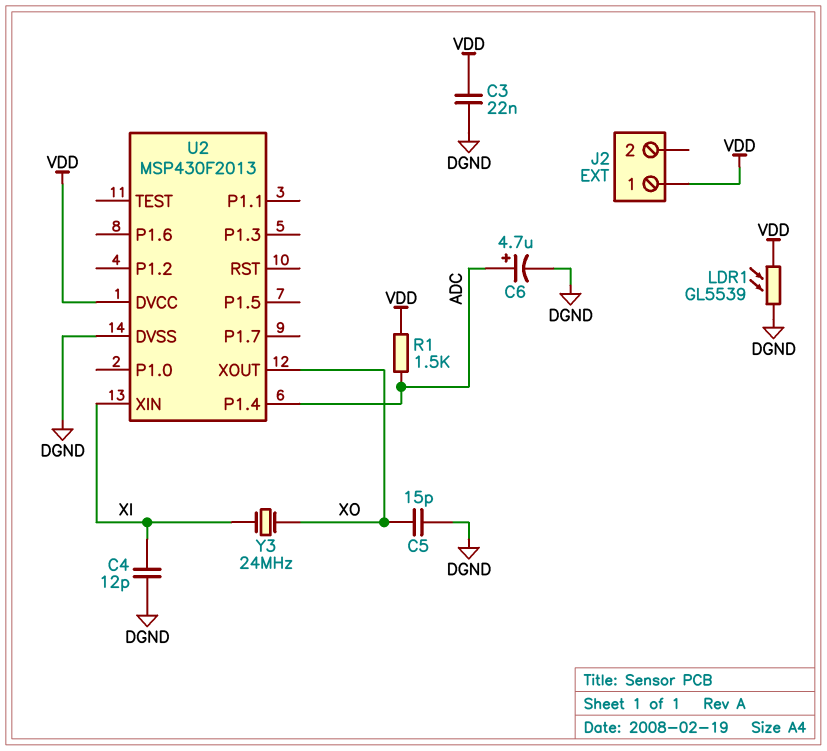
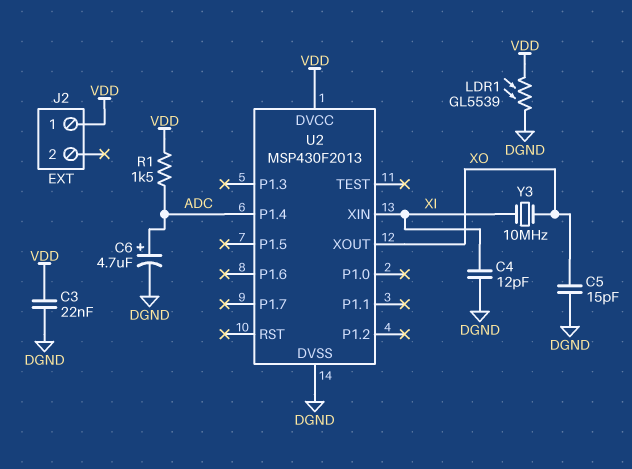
Y3: 24MHz (XI, XO) -> 10MHz (XI, XO)

